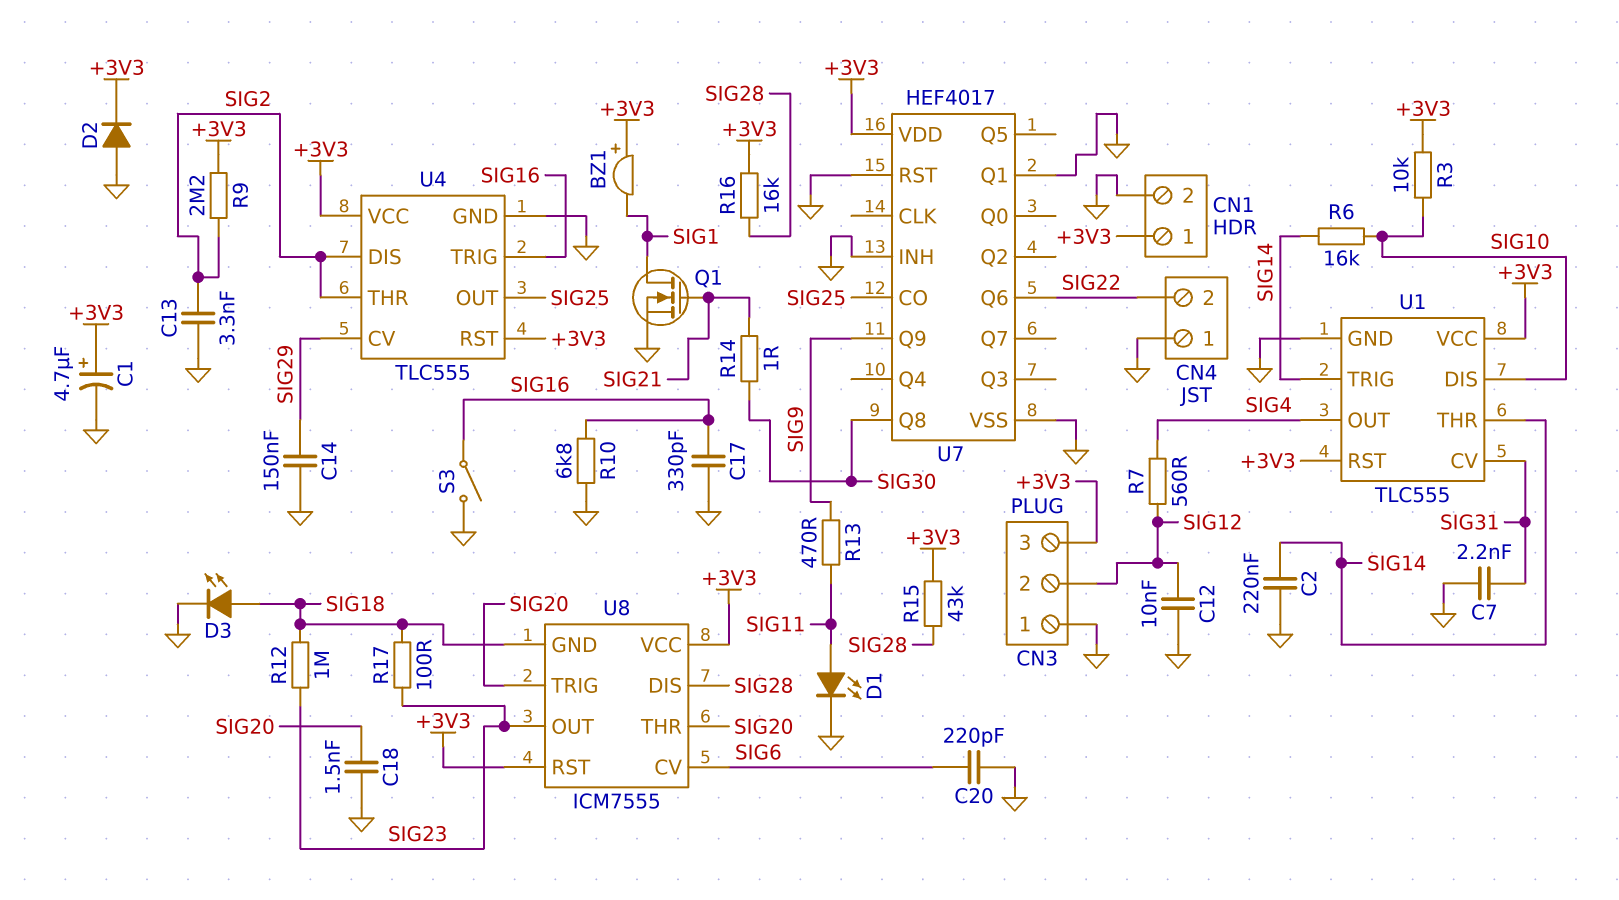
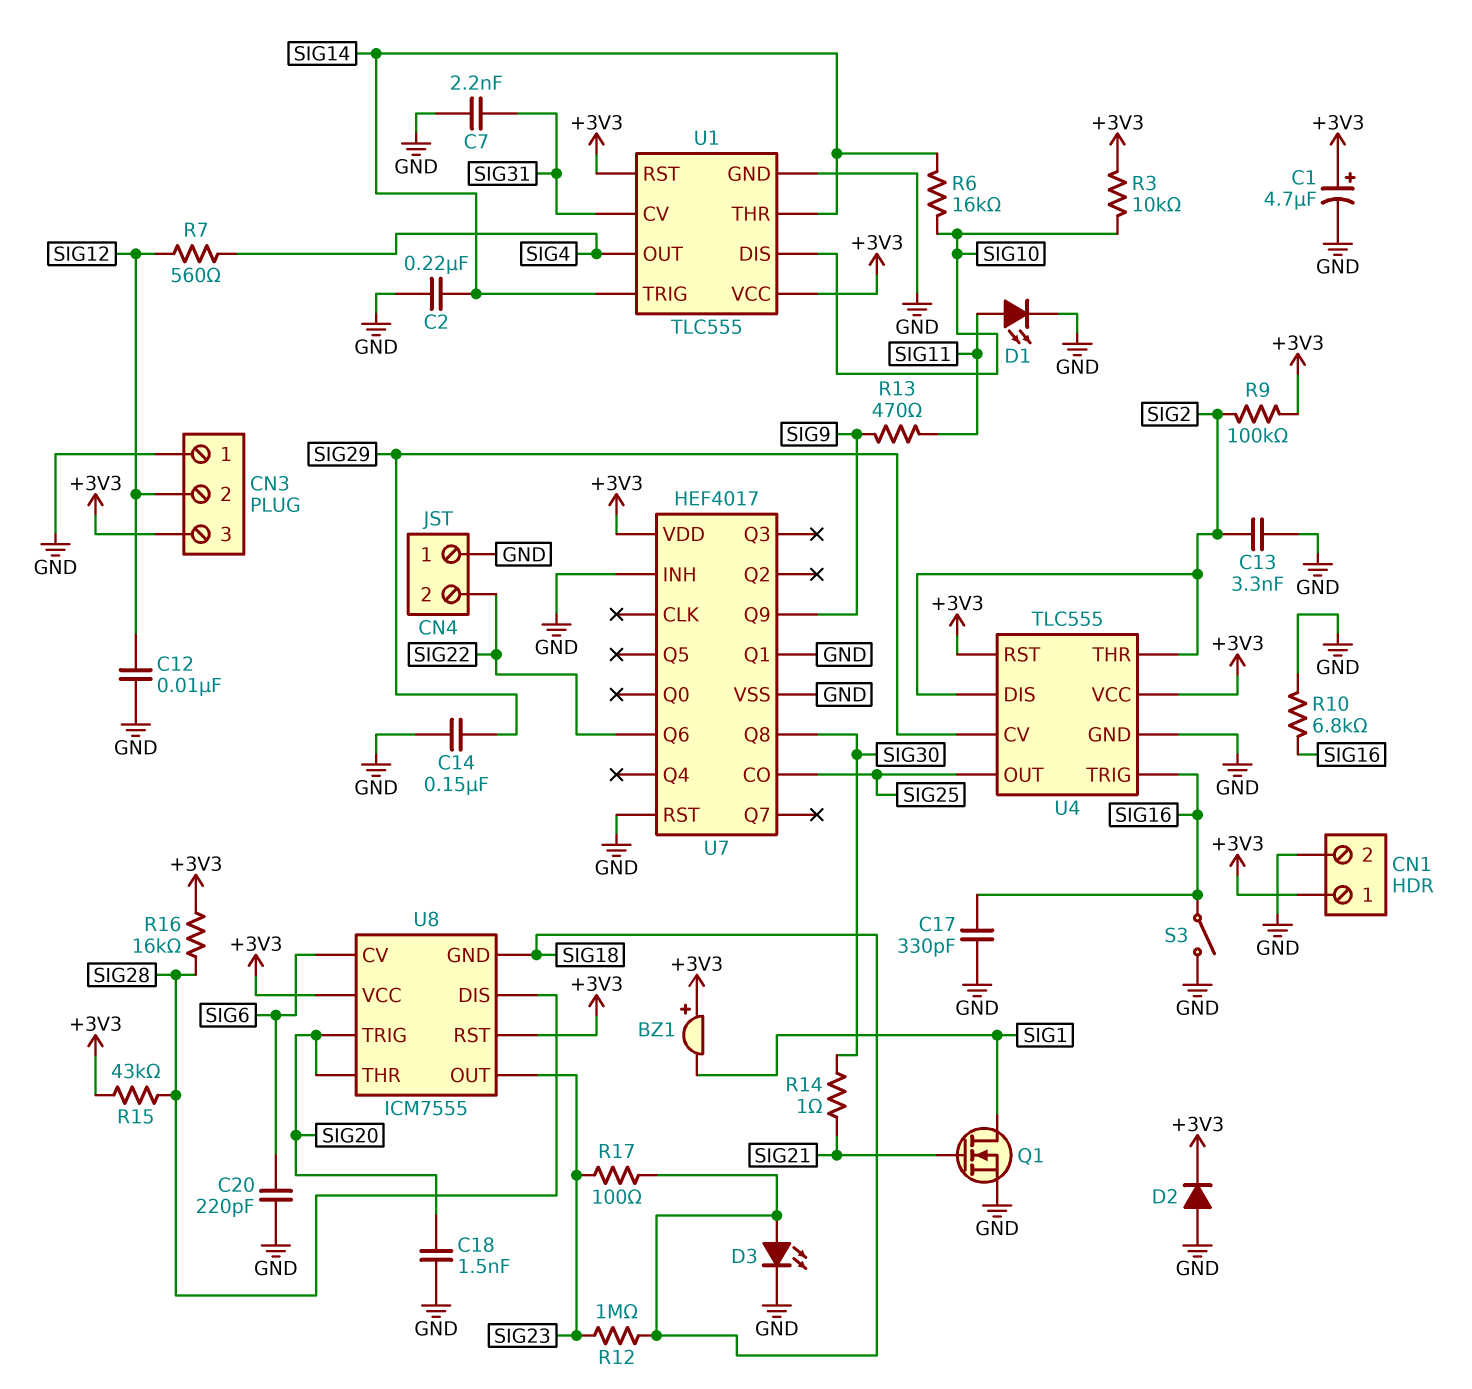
R9: 2.2M (+3V3, SIG2) -> 100k (+3V3, SIG2)

